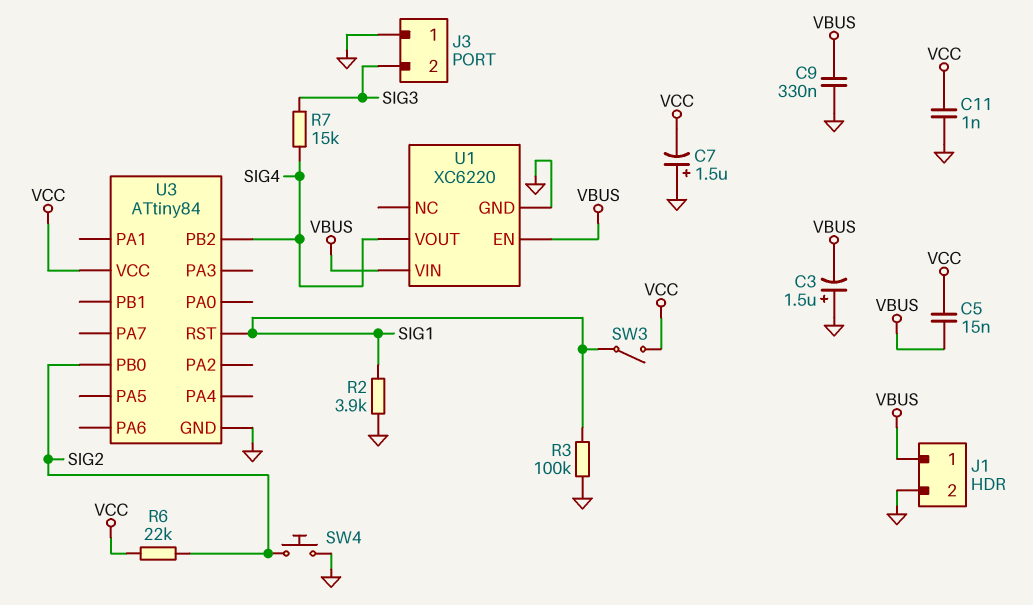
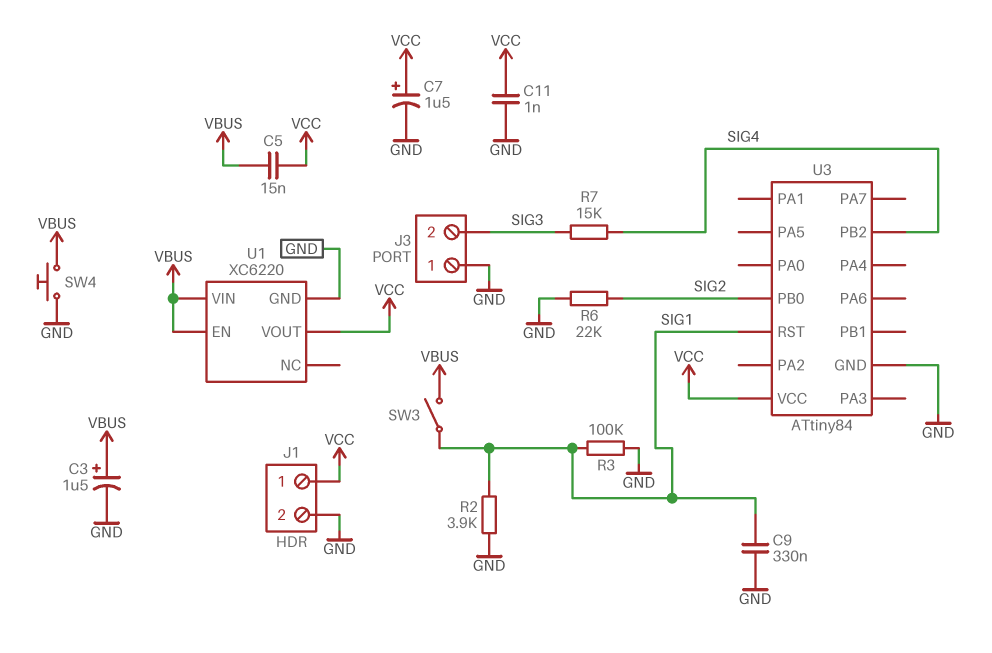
C3: 1.5uF (plus GND, minus VBUS) -> 1.5uF (plus VBUS, minus GND)
C7: 1.5uF (plus GND, minus VCC) -> 1.5uF (plus VCC, minus GND)
C9: 330nF (GND, VBUS) -> 330nF (GND, SIG1)
J1 pin 1: VBUS -> VCC
R6: 22k (SIG2, VCC) -> 22k (GND, SIG2)
SW3: switch (SIG1, VCC) -> switch (SIG1, VBUS)
SW4: button (GND, SIG2) -> button (GND, VBUS)
U1 pin VOUT: SIG4 -> VCC

